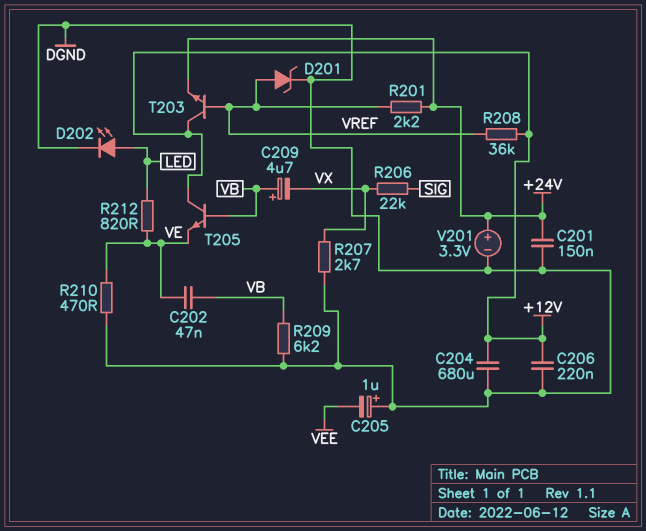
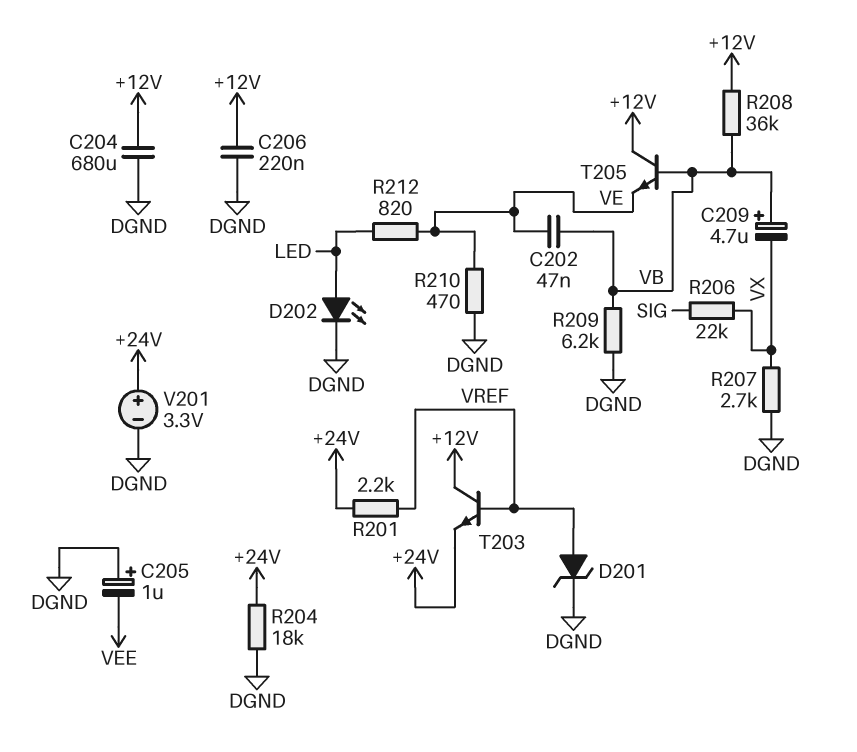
C201: 150nF (+24V, DGND) -> none
R204: none -> 18k (+24V, DGND)
R208: 36k (+12V, VREF) -> 36k (+12V, VB)

